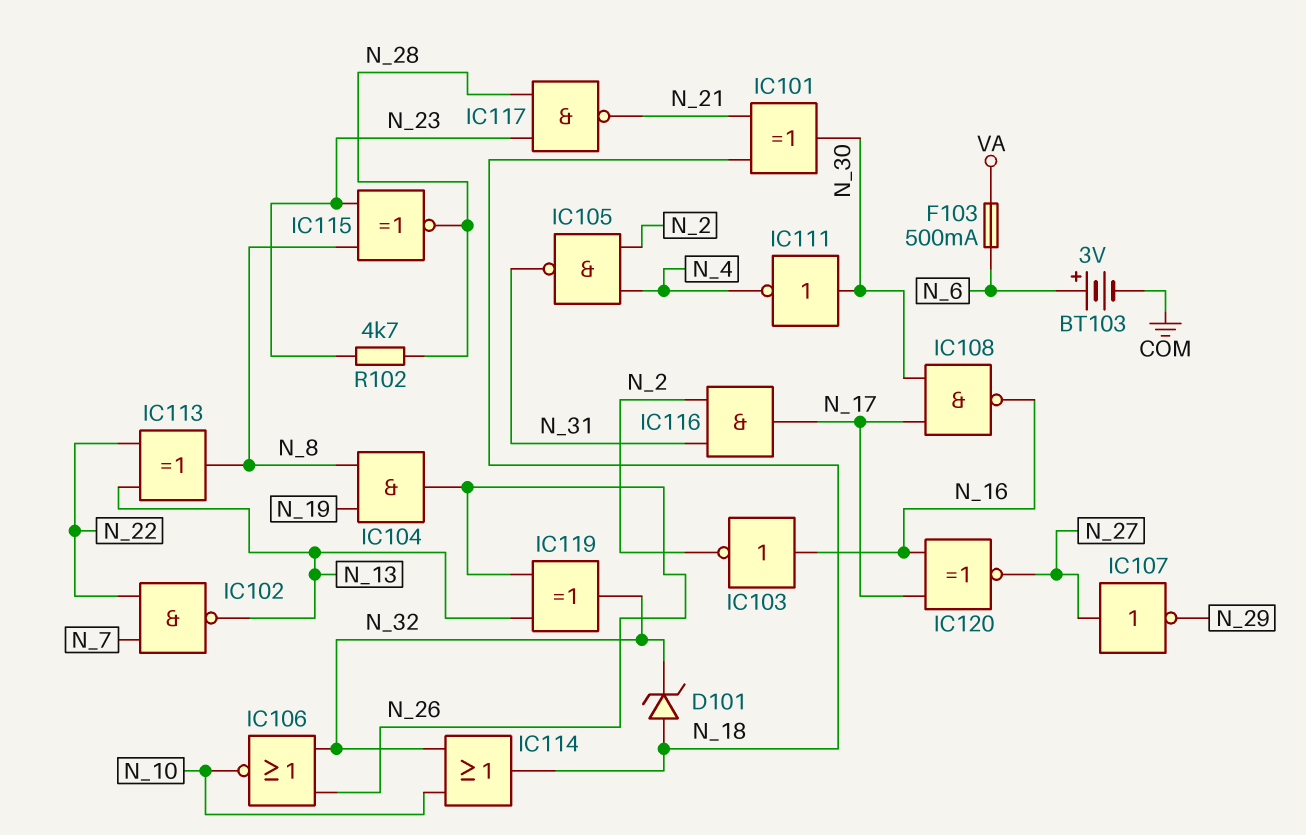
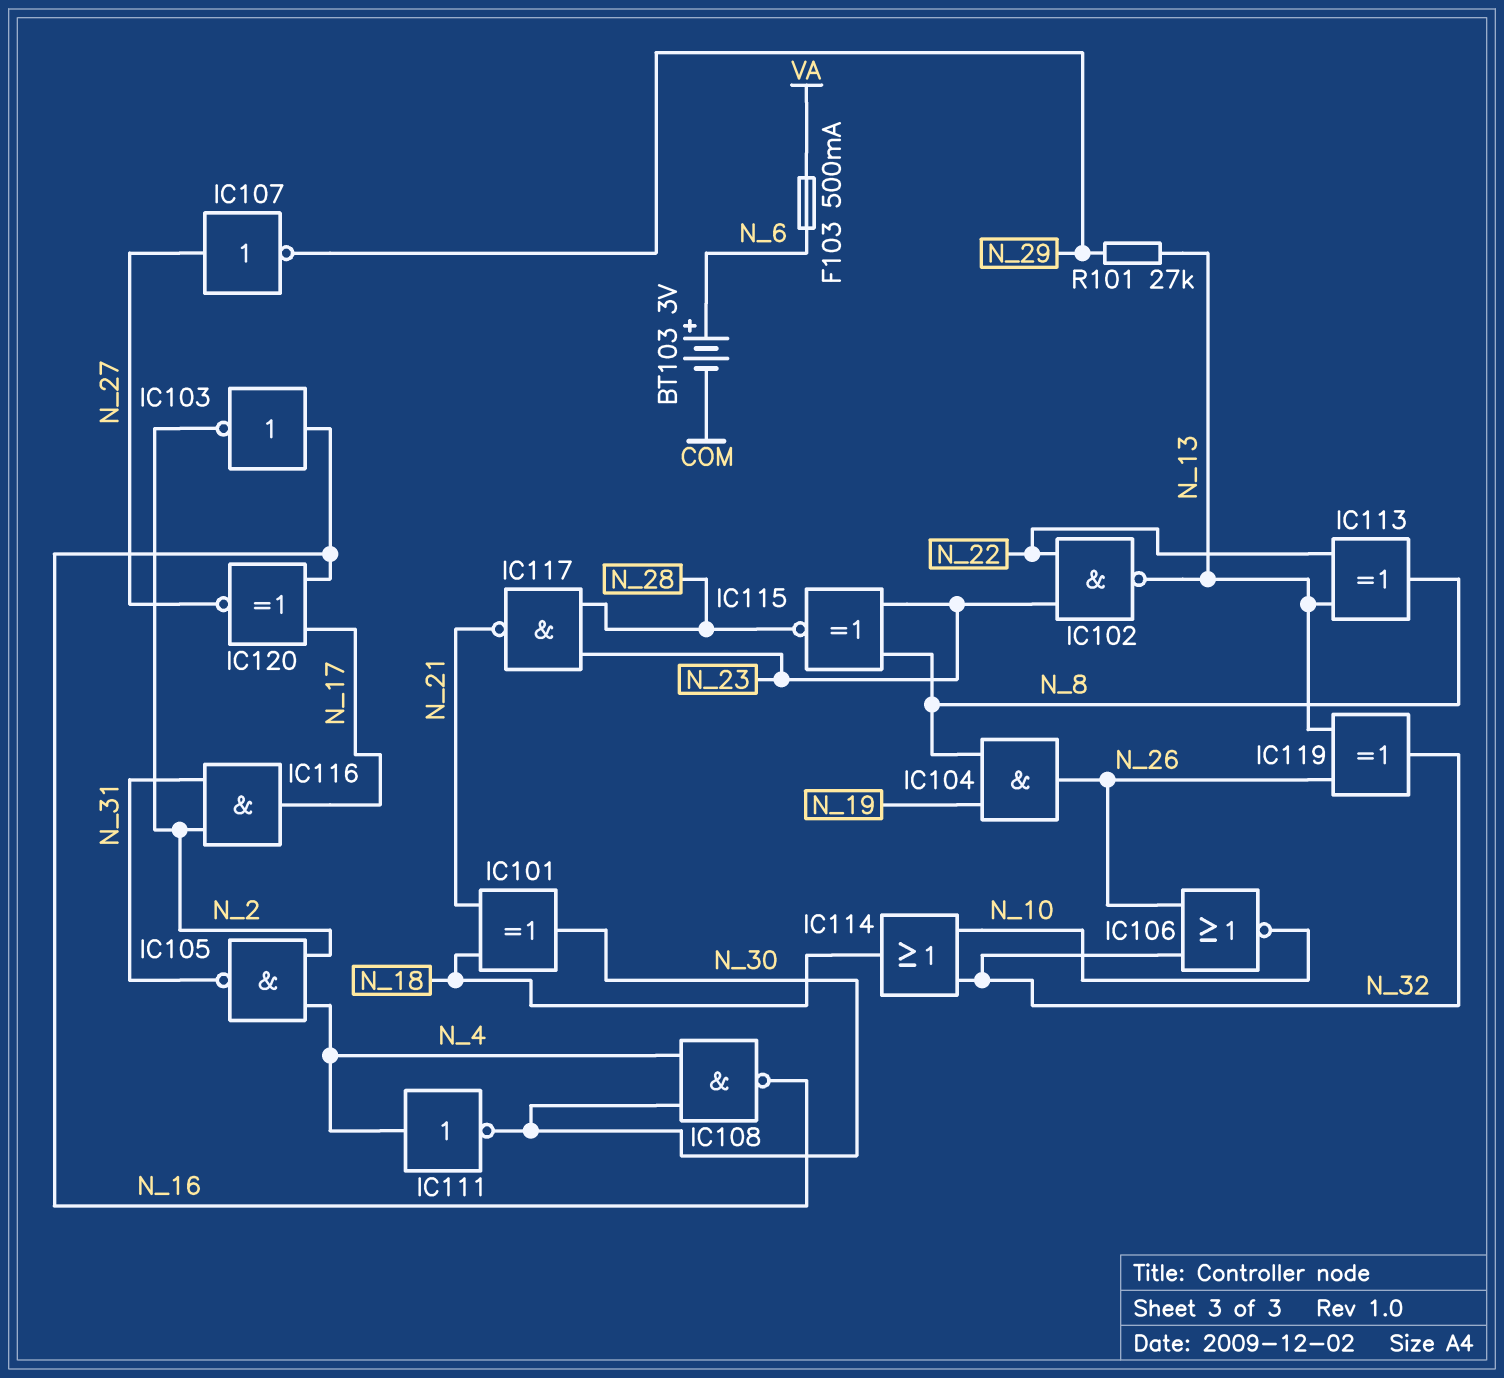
D101: zener (A N_18, K N_32) -> none
IC102: NAND (in N_7, in N_22, out N_13) -> NAND (in N_22, in N_23, out N_13)
IC108: NAND (in N_17, in N_30, out N_16) -> NAND (in N_4, in N_30, out N_16)
IC111: NOT (in N_30, out N_4) -> NOT (in N_4, out N_30)
R101: none -> 27k (N_13, N_29)
R102: 4.7k (N_23, N_28) -> none

